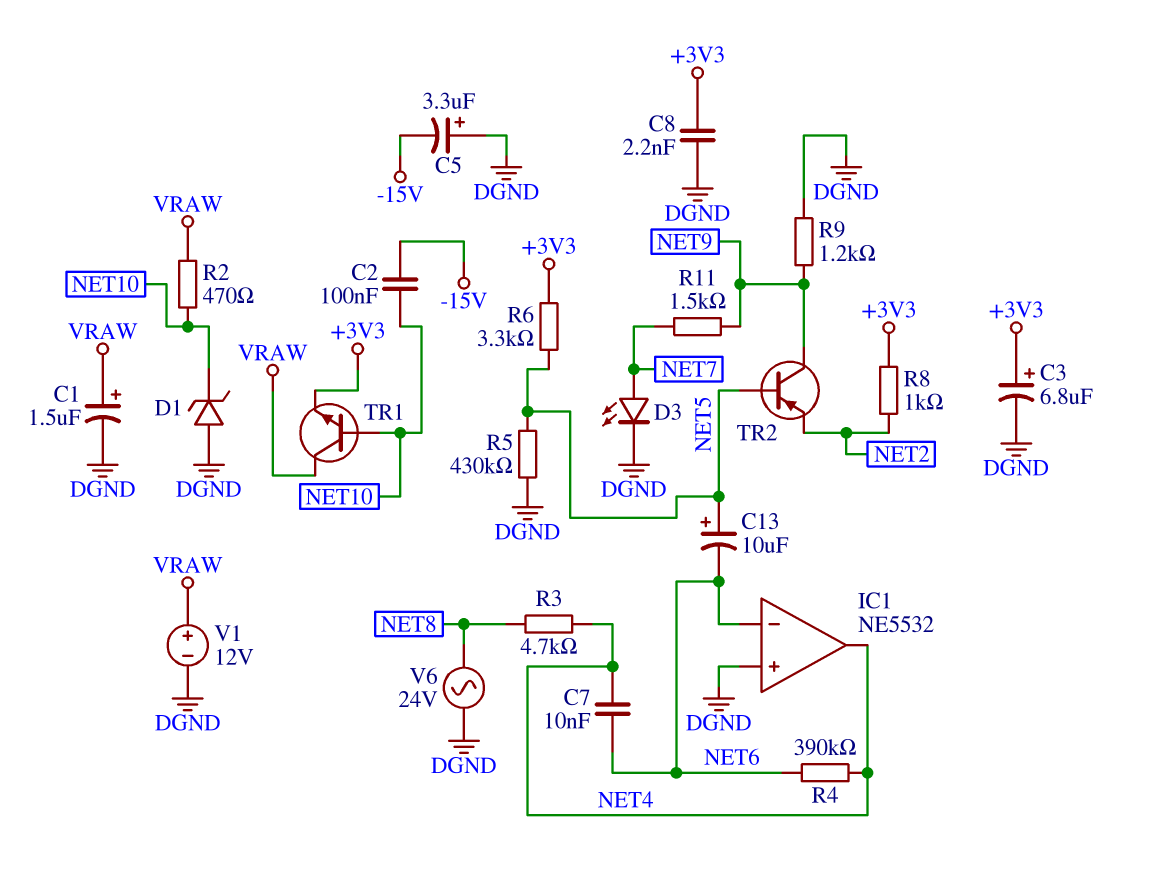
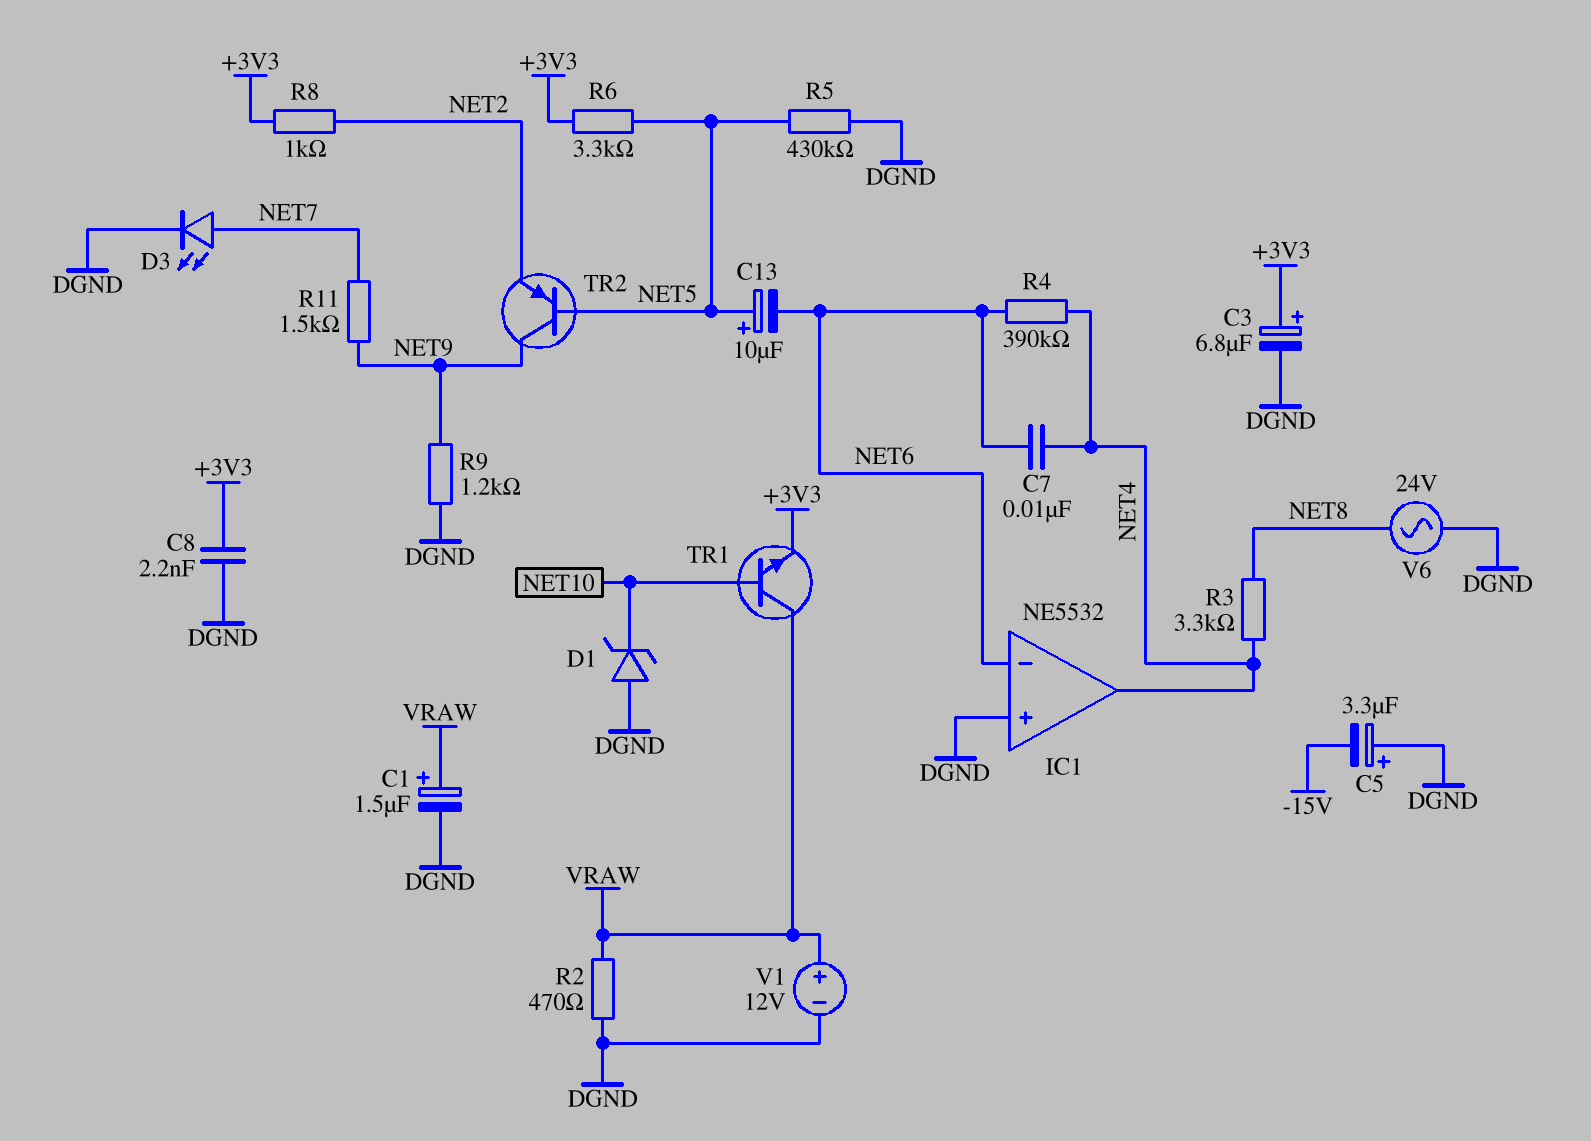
C2: 100nF (-15V, NET10) -> none
R2: 470 (NET10, VRAW) -> 470 (DGND, VRAW)
R3: 4.7k (NET4, NET8) -> 3.3k (NET4, NET8)

